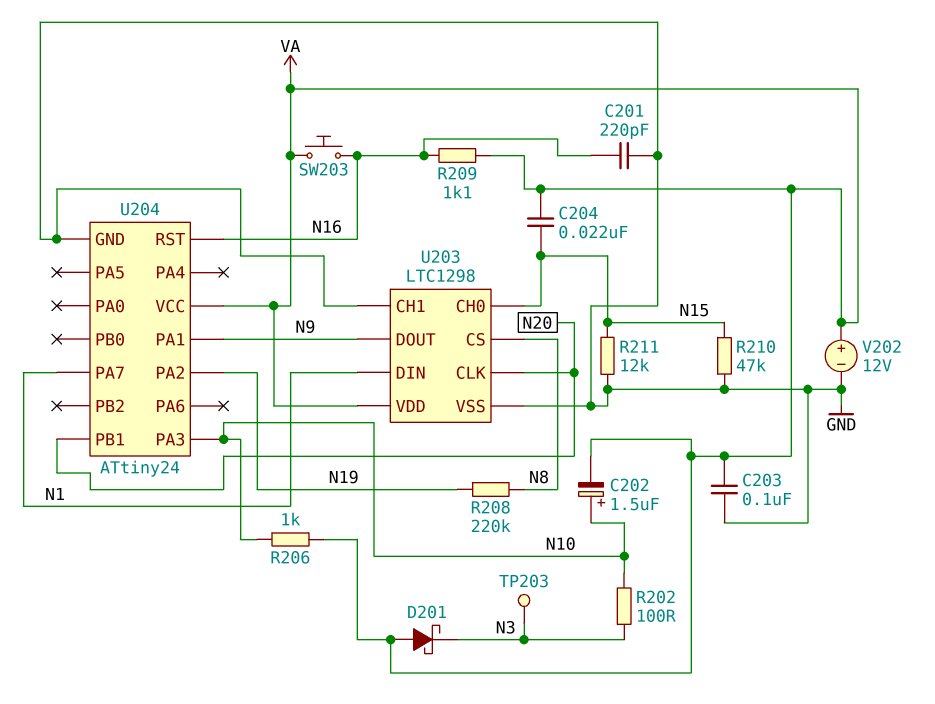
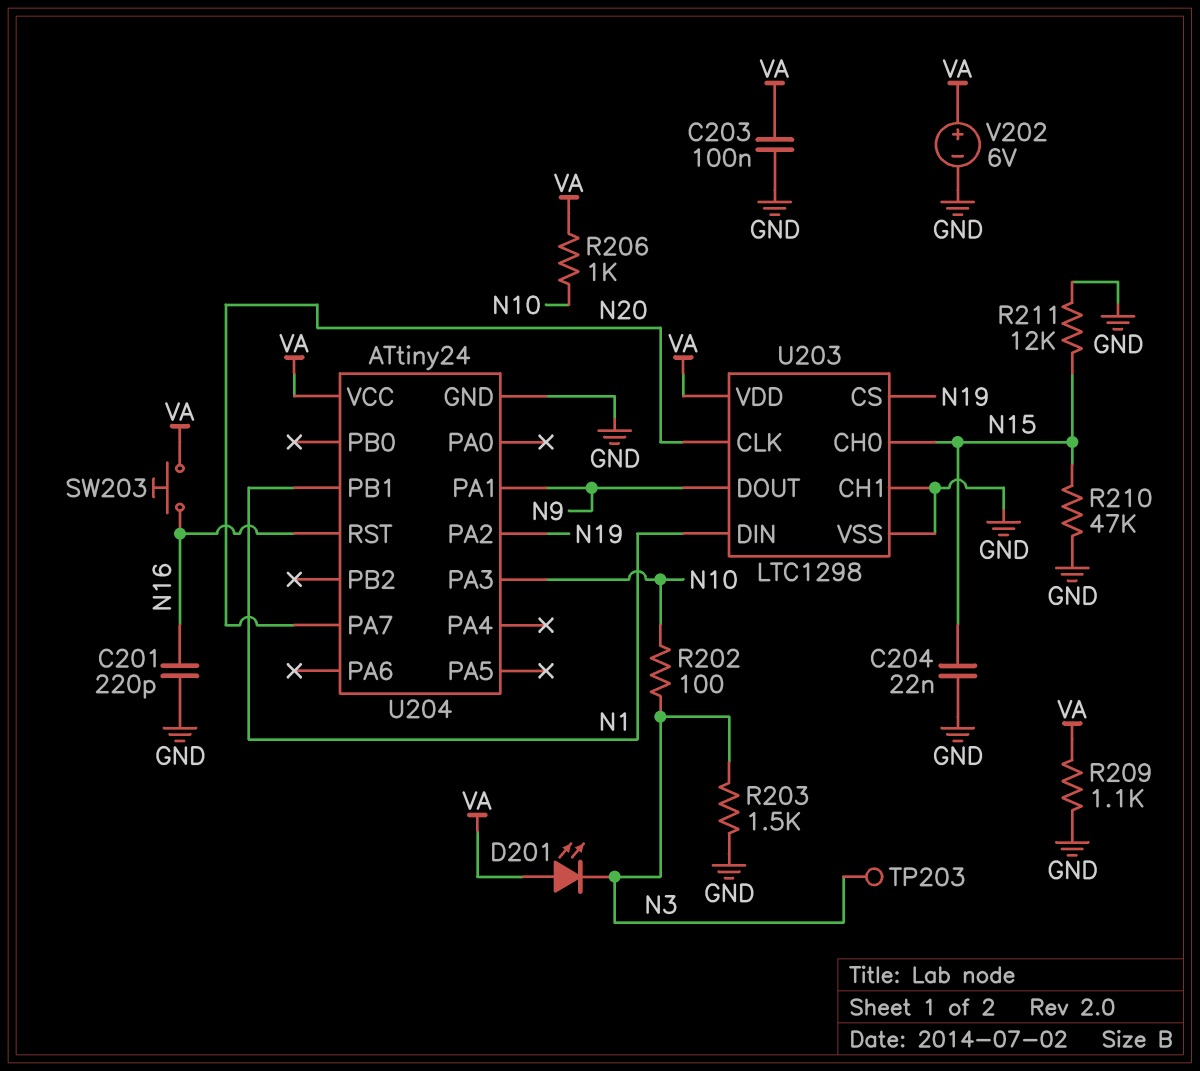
C202: 1.5uF (plus N10, minus VA) -> none
C204: 22nF (N15, VA) -> 22nF (GND, N15)
D201: schottky (A VA, K N3) -> LED (A VA, K N3)
R203: none -> 1.5k (GND, N3)
R208: 220k (N8, N19) -> none
R209: 1.1k (N16, VA) -> 1.1k (GND, VA)
U203 pin CS: N8 -> N19
U204 pin PA7: N1 -> N20
U204 pin PB1: N20 -> N1
V202: 12V (plus VA, minus GND) -> 6V (plus VA, minus GND)

